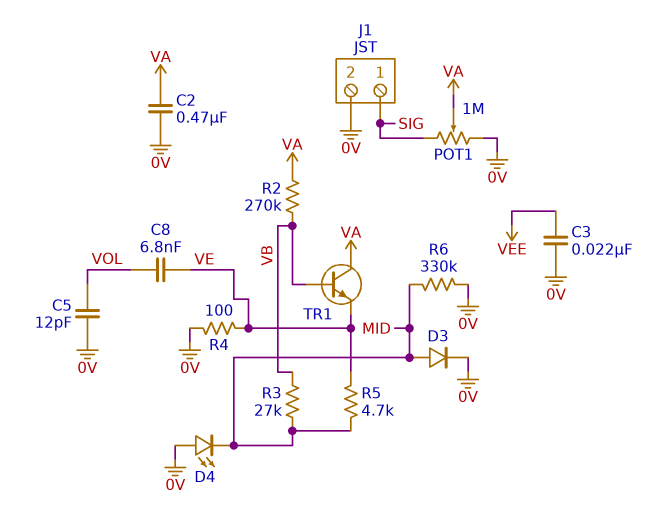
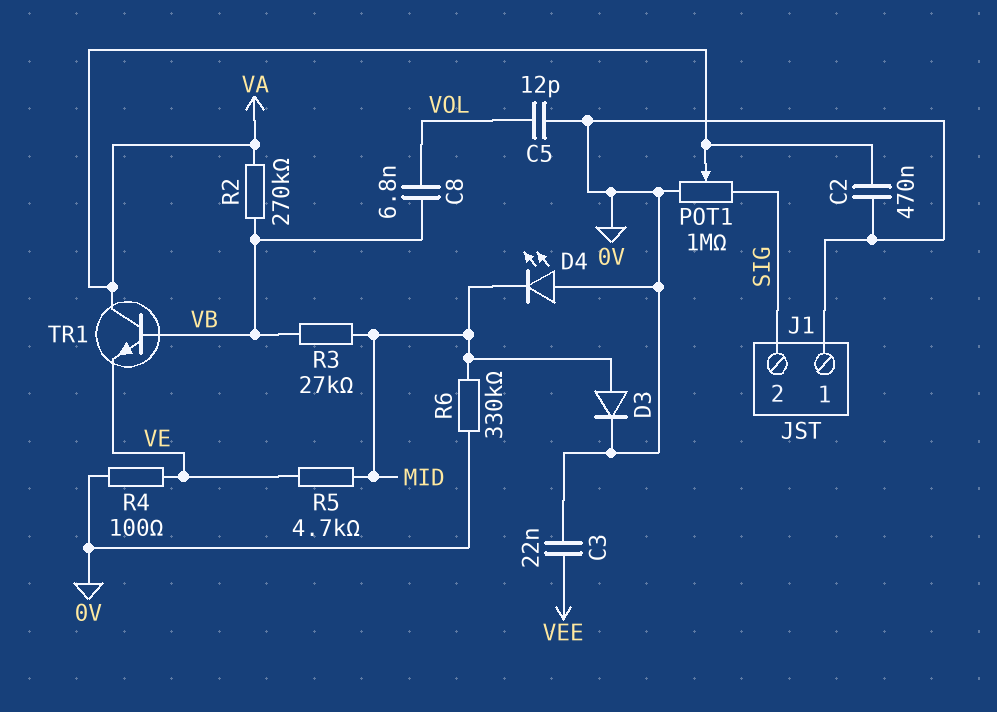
C8: 6.8nF (VE, VOL) -> 6.8nF (VB, VOL)
J1 pin 1: SIG -> 0V
J1 pin 2: 0V -> SIG

